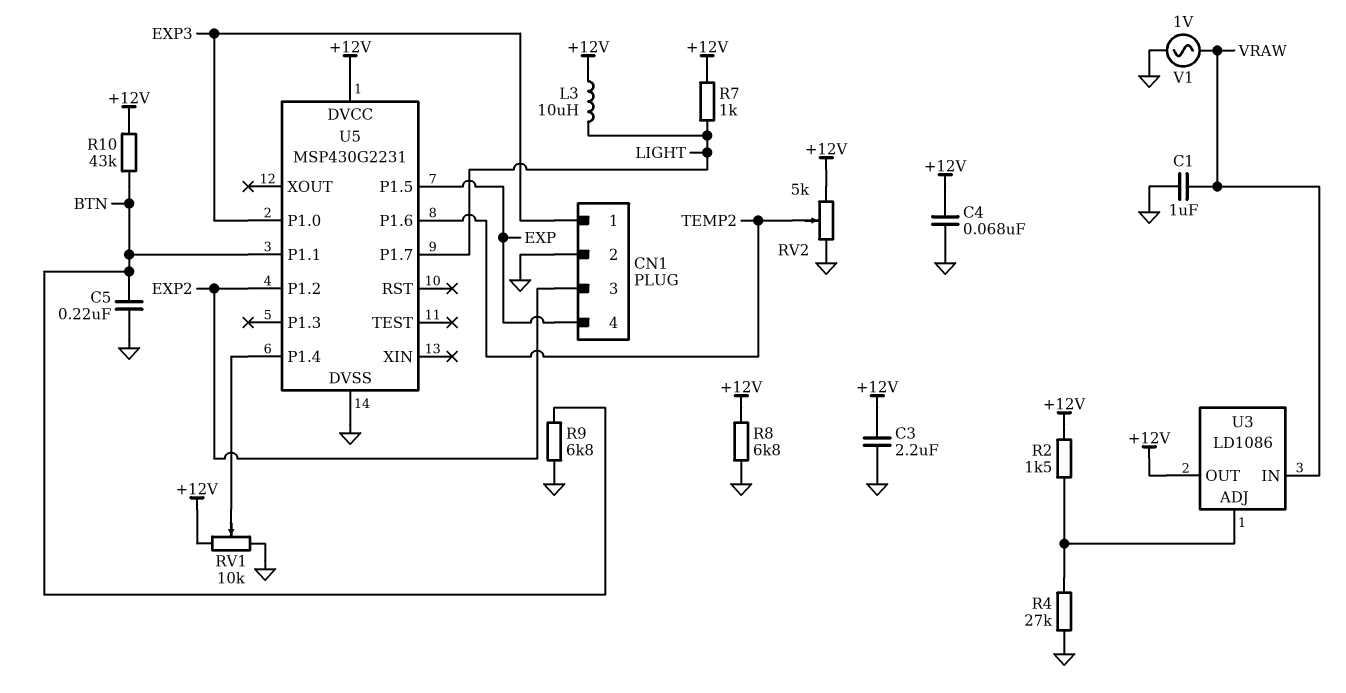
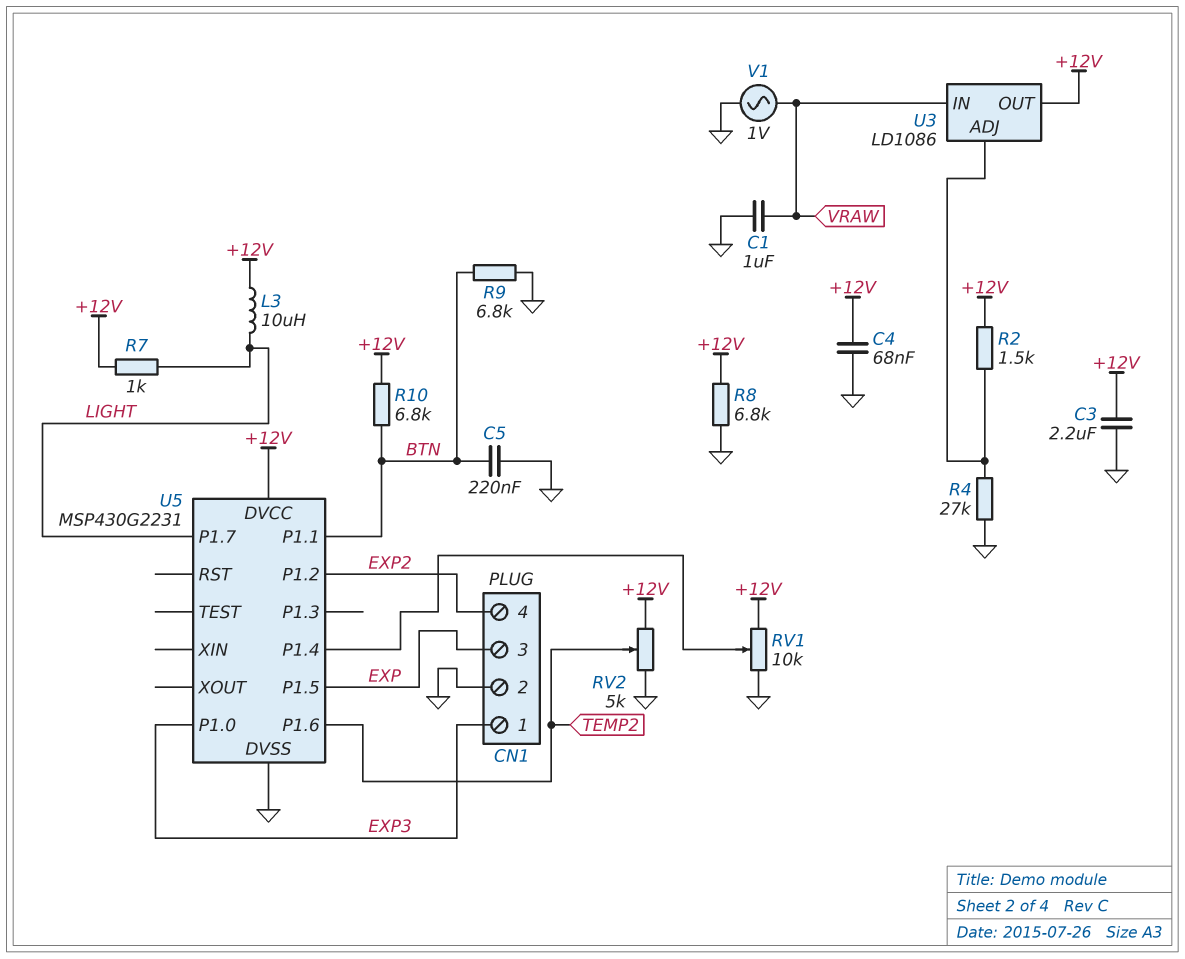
CN1 pin 3: EXP2 -> EXP
CN1 pin 4: EXP -> EXP2
R10: 43k (+12V, BTN) -> 6.8k (+12V, BTN)

